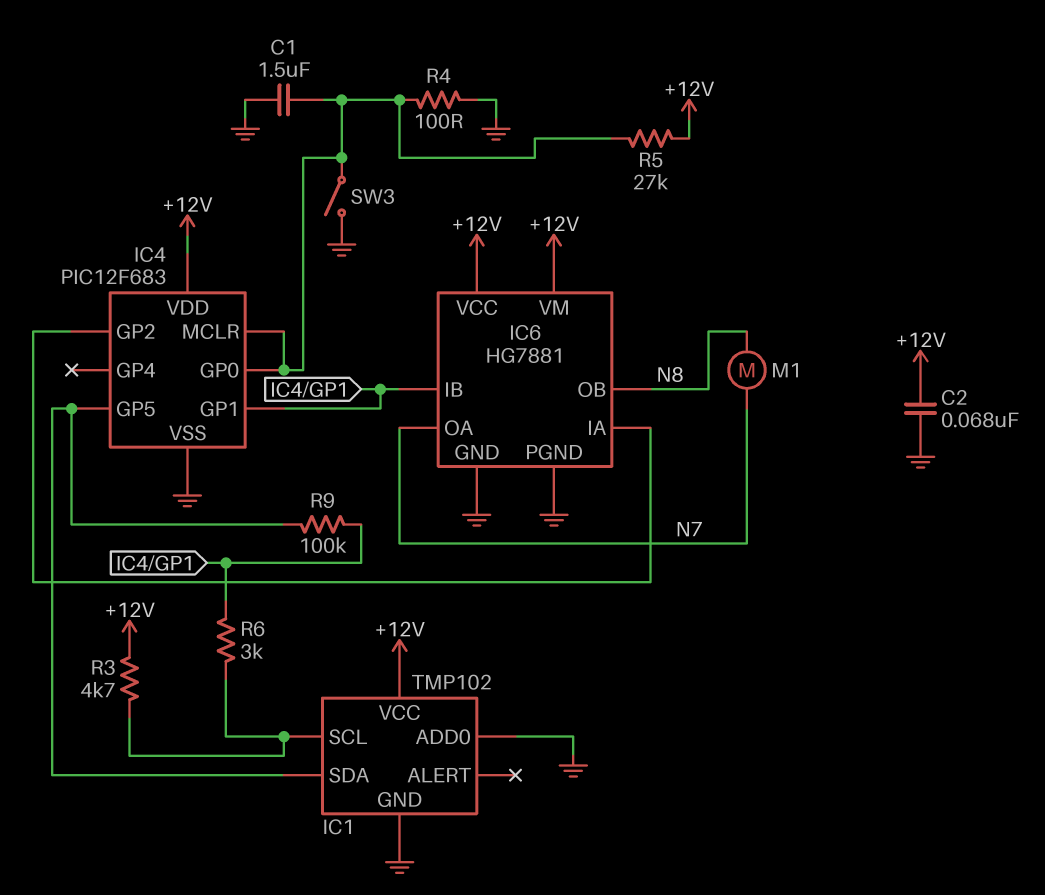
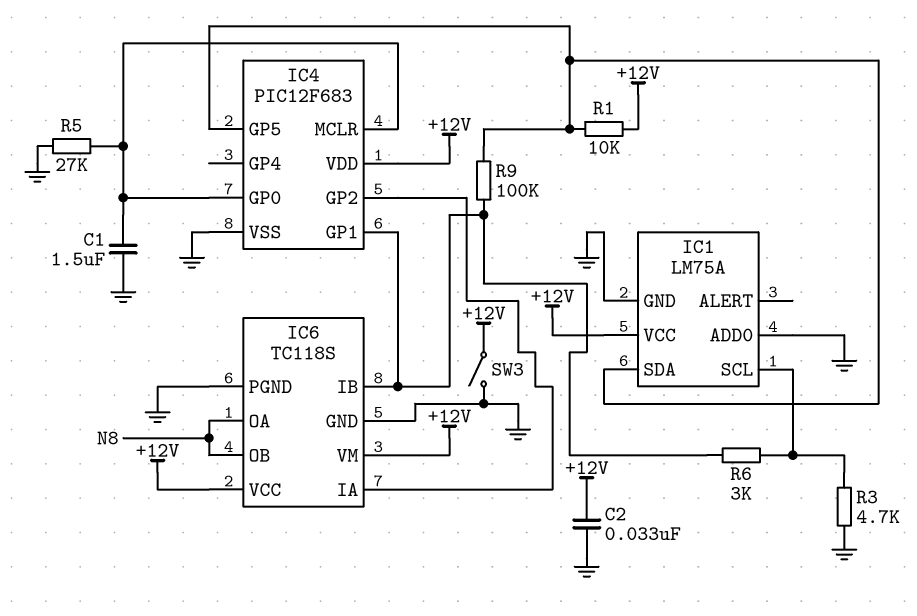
C2: 68nF (+12V, GND) -> 33nF (+12V, GND)
IC1: TMP102 -> LM75A
IC6: HG7881 -> TC118S
IC6 pin OA: N7 -> N8
M1: motor (N7, N8) -> none
R1: none -> 10k (+12V, IC1/SDA)
R3: 4.7k (+12V, IC1/SCL) -> 4.7k (GND, IC1/SCL)
R4: 100 (GND, IC4/GP0) -> none
R5: 27k (+12V, IC4/GP0) -> 27k (GND, IC4/GP0)
SW3: switch (GND, IC4/GP0) -> switch (+12V, GND)

